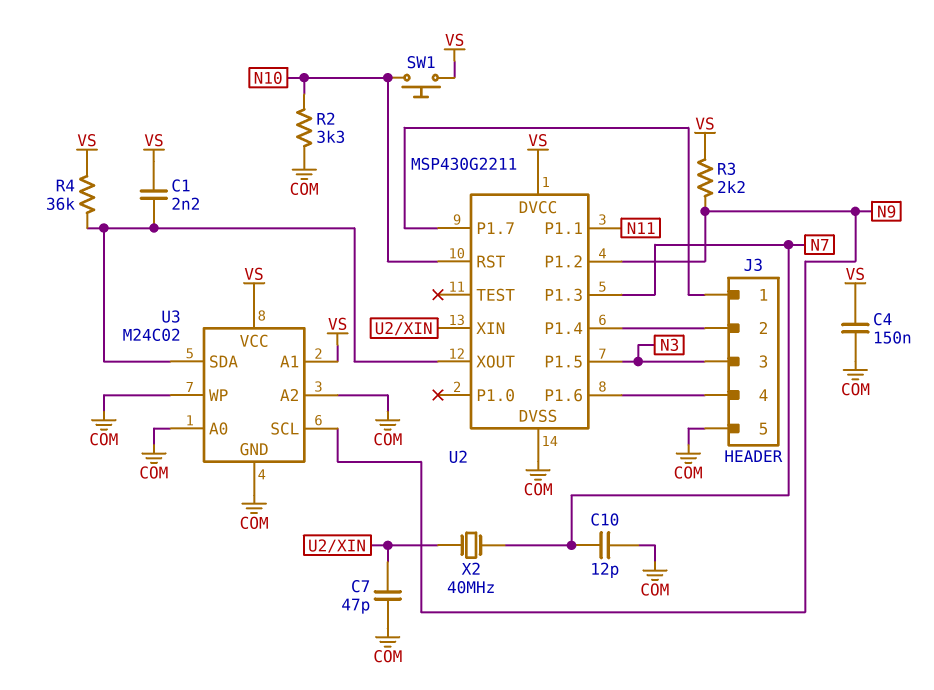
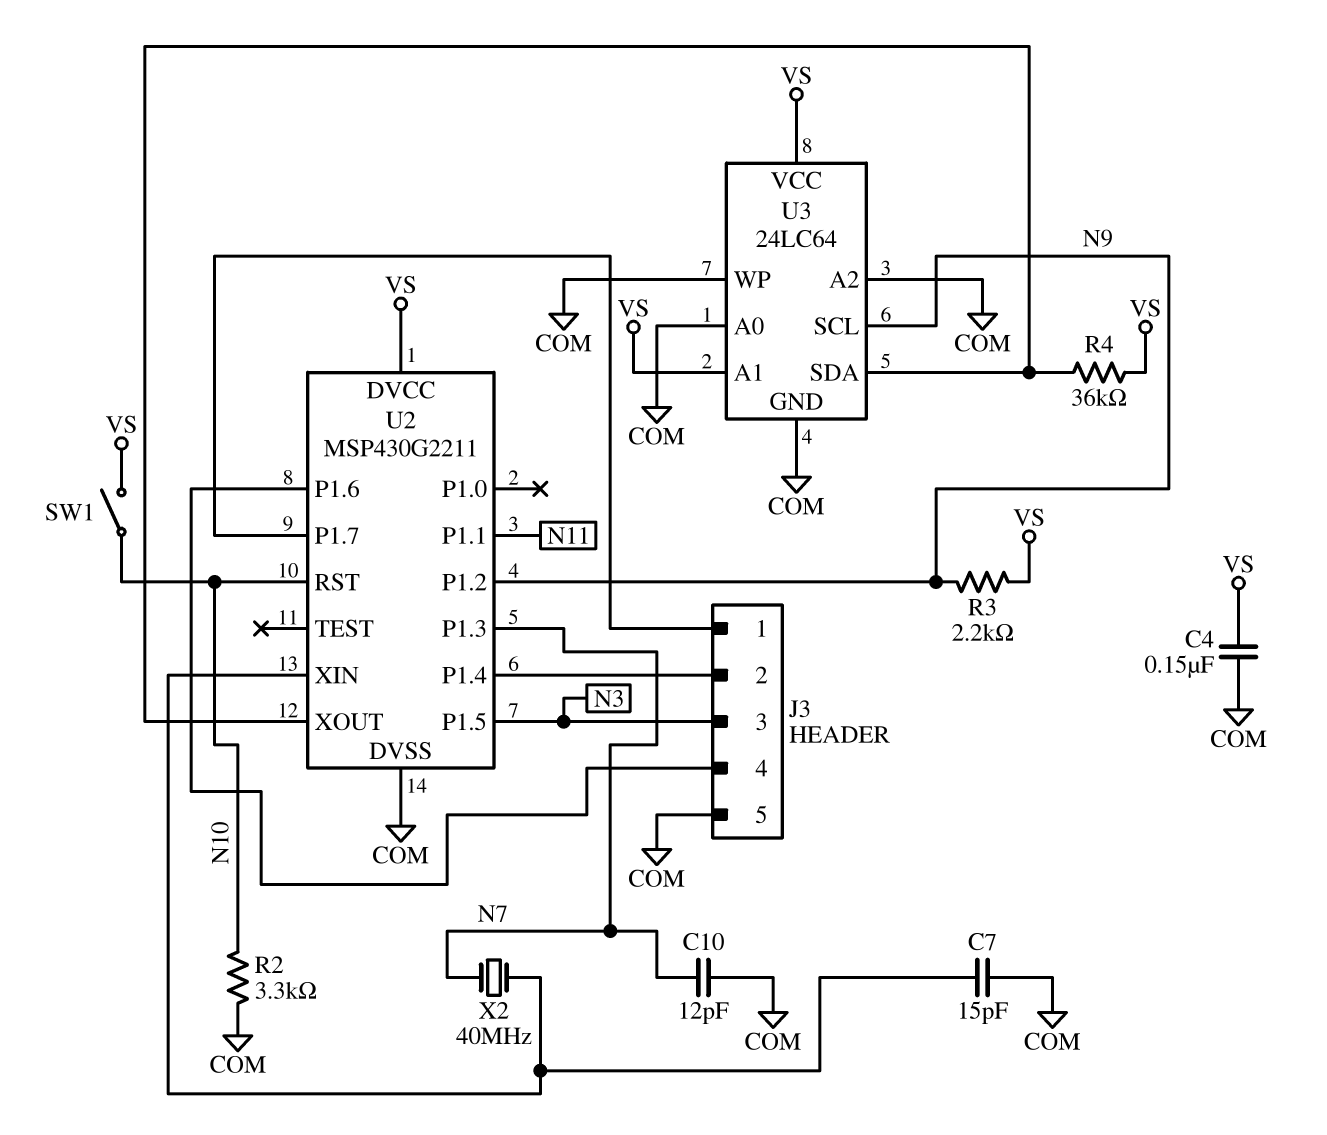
C1: 2.2nF (U2/XOUT, VS) -> none
C7: 47pF (COM, U2/XIN) -> 15pF (COM, U2/XIN)
SW1: button (N10, VS) -> switch (N10, VS)
U3: M24C02 -> 24LC64

